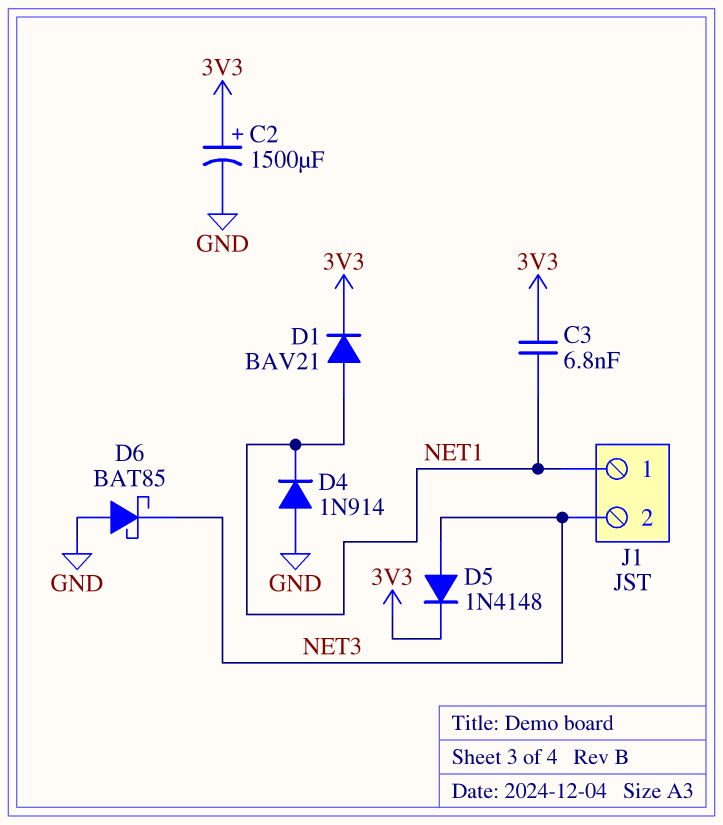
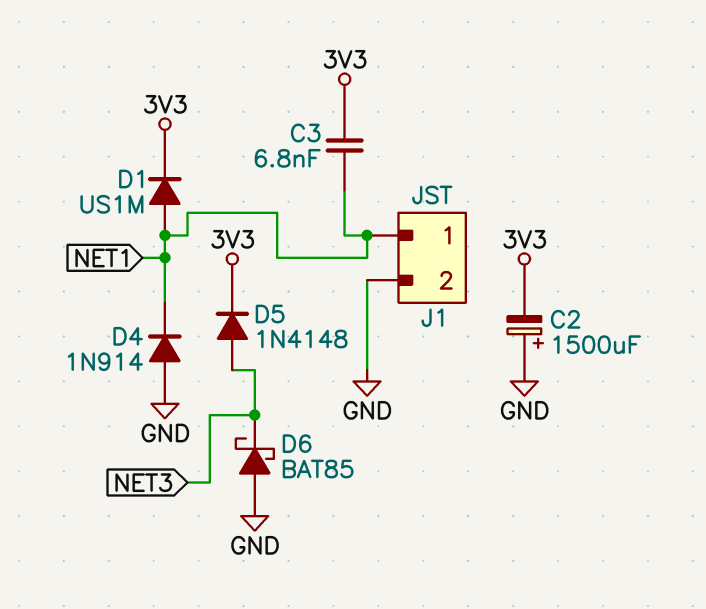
C2: 1500uF (plus 3V3, minus GND) -> 1500uF (plus GND, minus 3V3)
D1: diode BAV21 (A NET1, K 3V3) -> diode US1M (A NET1, K 3V3)
J1 pin 2: NET3 -> GND

